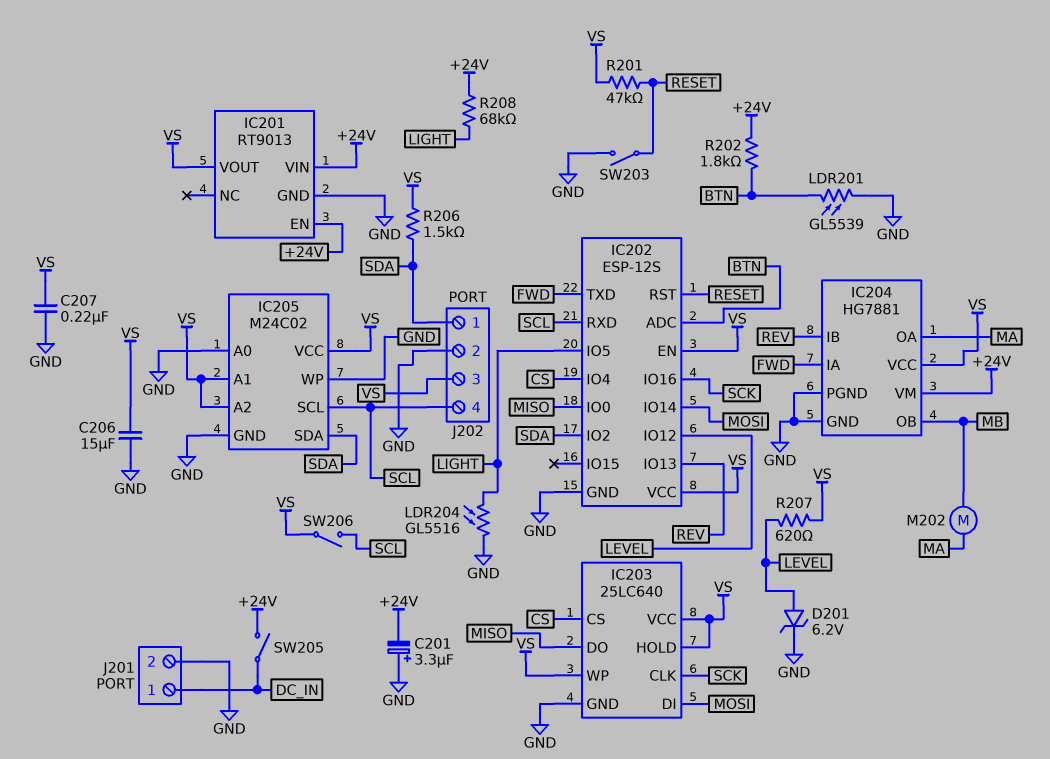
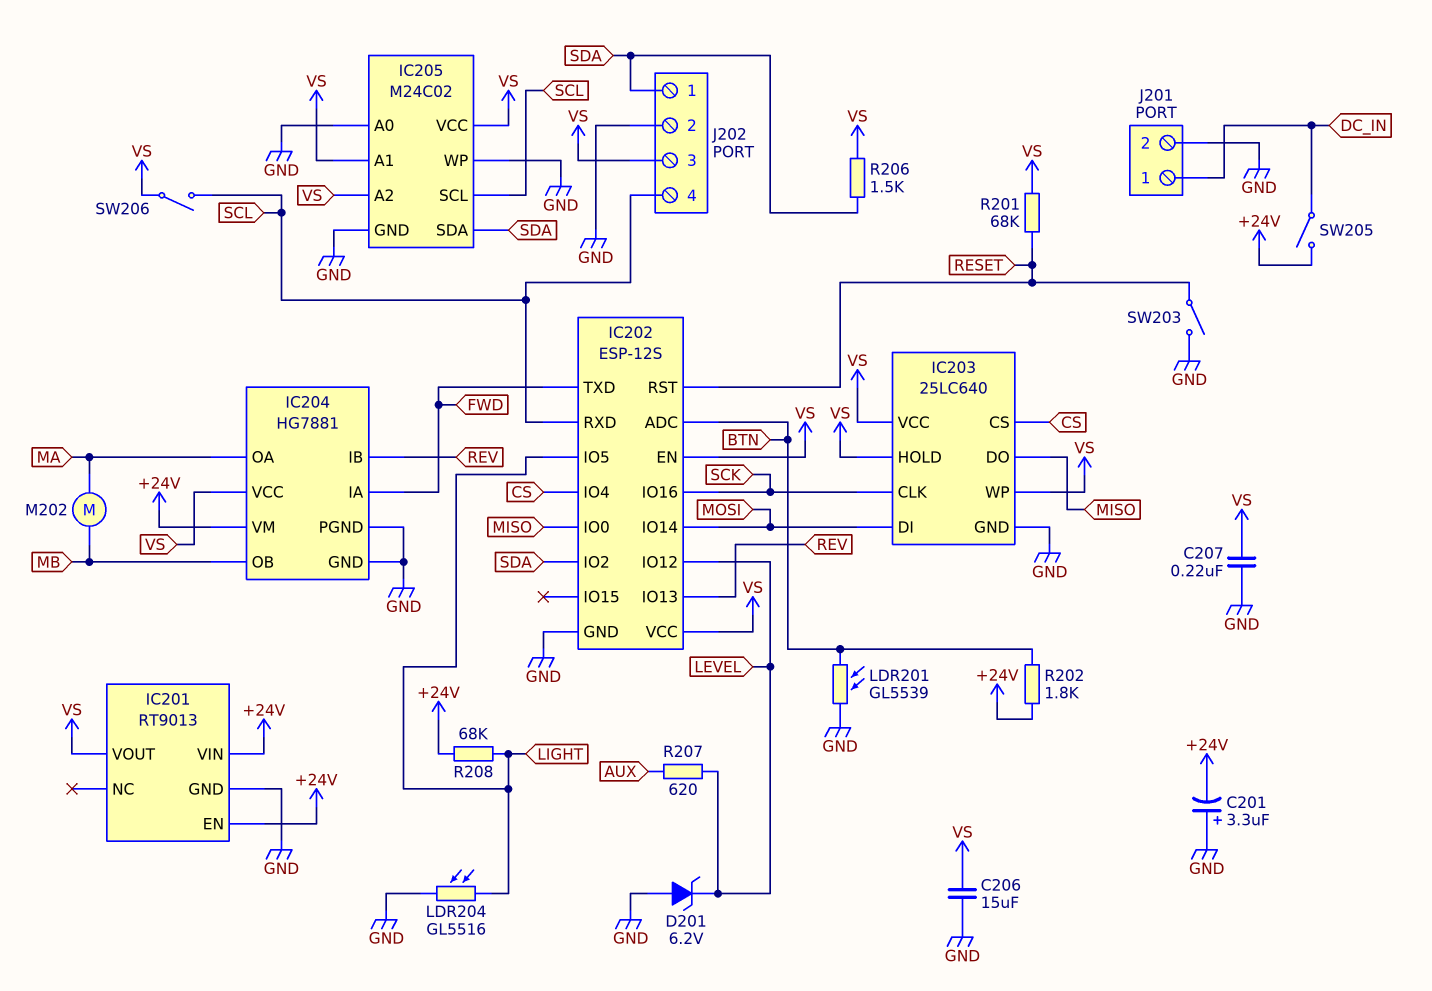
D201: zener 6.2V (A LEVEL, K GND) -> zener 6.2V (A GND, K LEVEL)
R201: 47k (RESET, VS) -> 68k (RESET, VS)
R207: 620 (LEVEL, VS) -> 620 (AUX, LEVEL)

